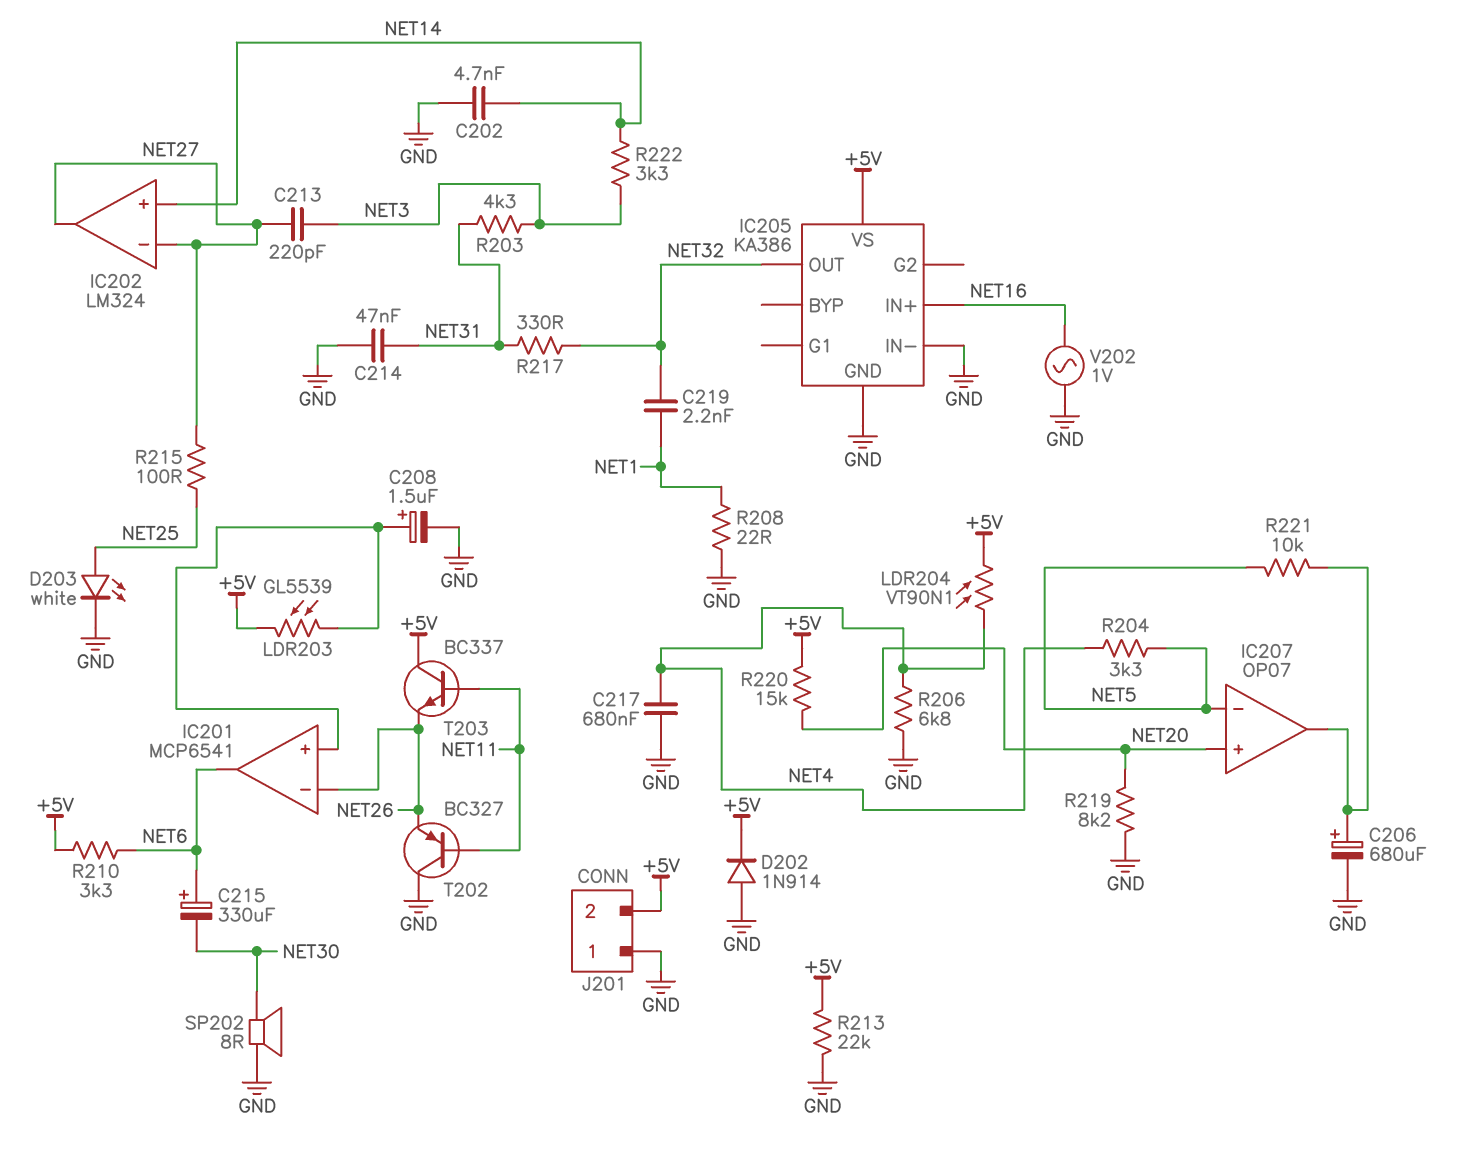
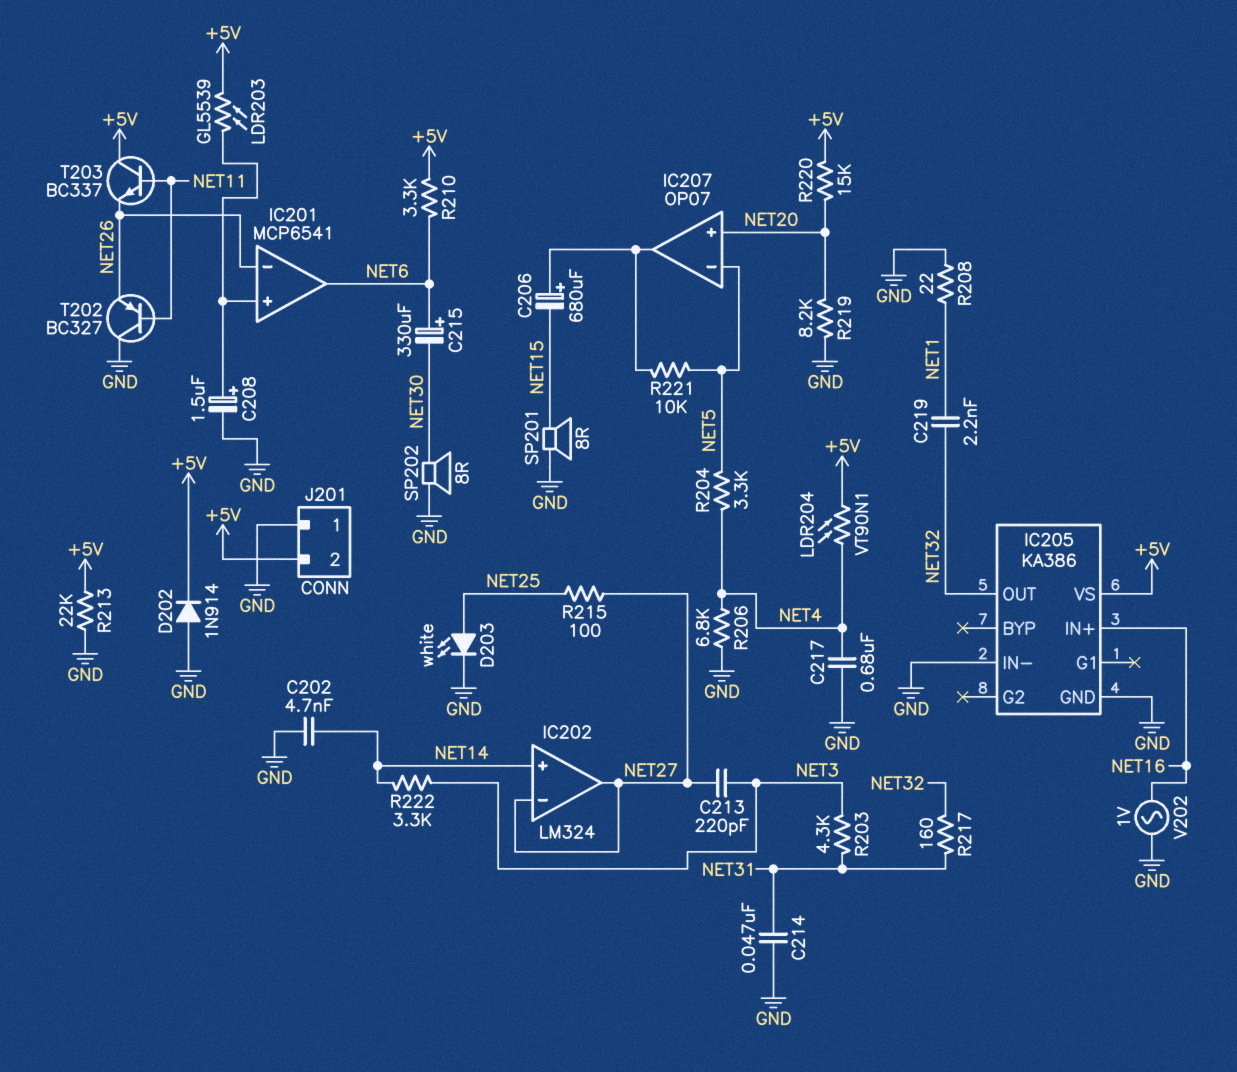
C206: 680uF (plus IC207/out, minus GND) -> 680uF (plus IC207/out, minus NET15)
R217: 330 (NET31, NET32) -> 160 (NET31, NET32)
SP201: none -> speaker 8R (GND, NET15)

